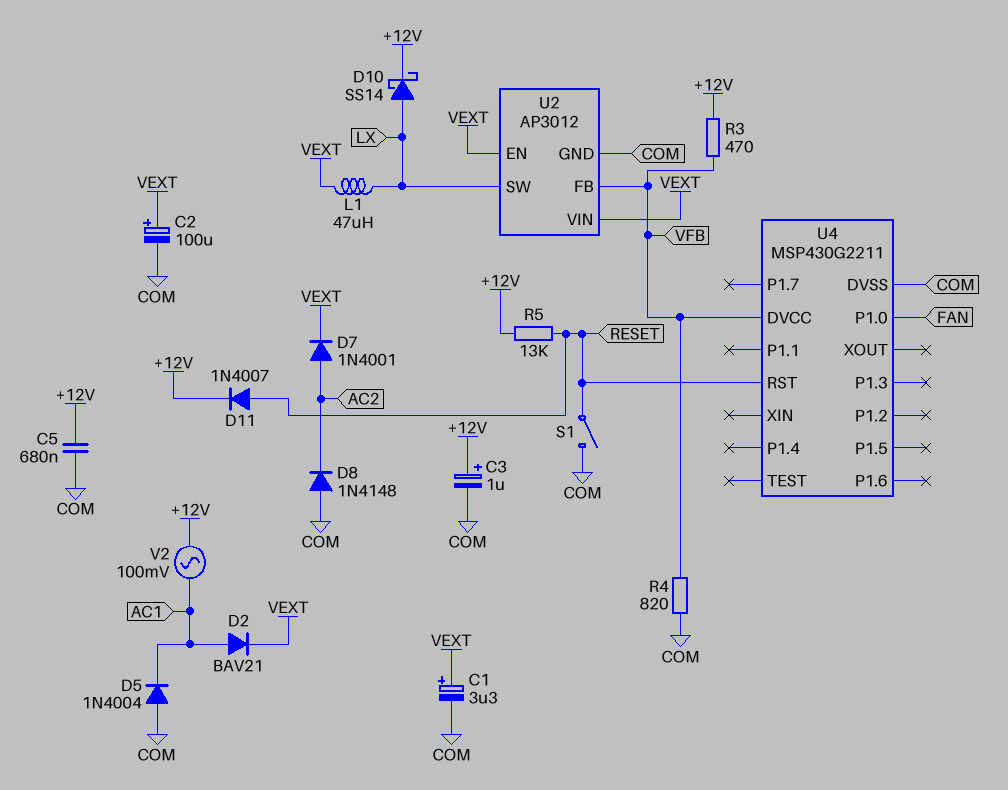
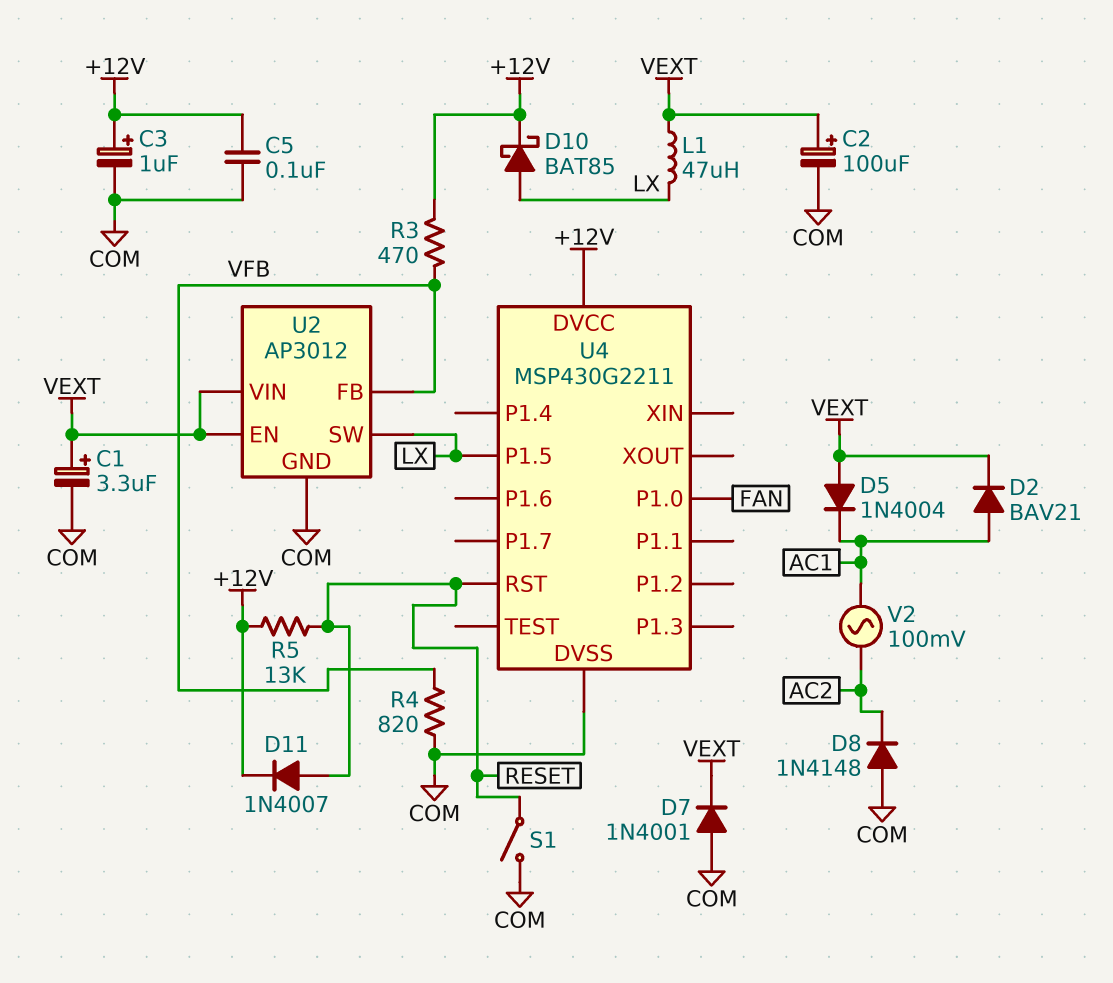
C5: 680nF (+12V, COM) -> 100nF (+12V, COM)
D5: diode 1N4004 (A COM, K AC1) -> diode 1N4004 (A VEXT, K AC1)
D7: diode 1N4001 (A AC2, K VEXT) -> diode 1N4001 (A COM, K VEXT)
D10: schottky SS14 (A LX, K +12V) -> schottky BAT85 (A LX, K +12V)
U4 pin DVCC: VFB -> +12V
U4 pin P1.5: none -> LX
V2: AC 100mV (+12V, AC1) -> AC 100mV (AC1, AC2)

